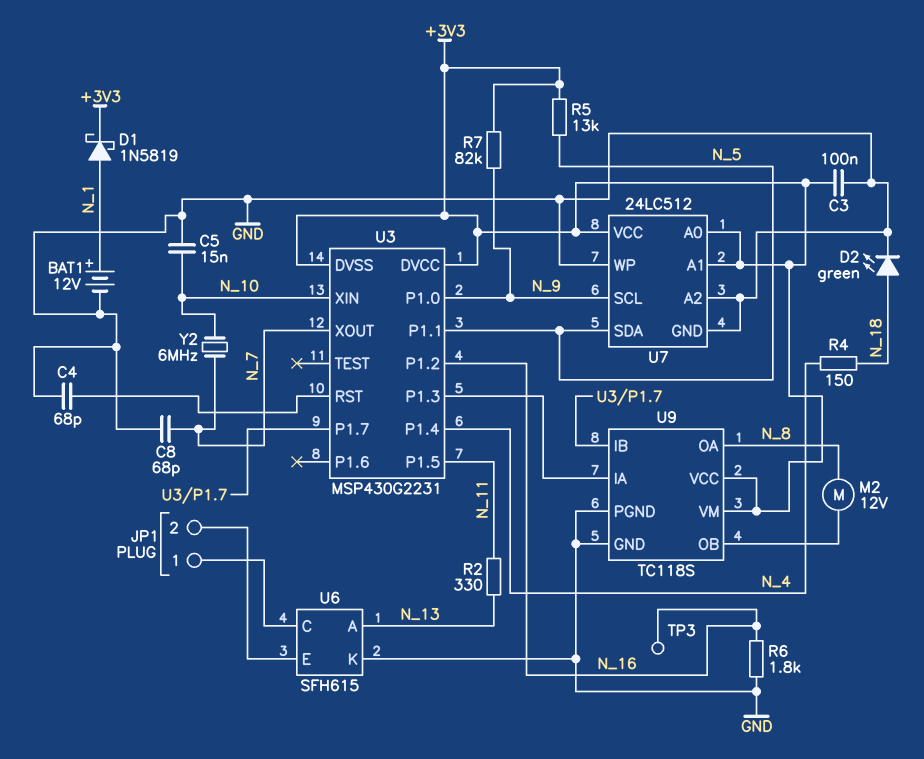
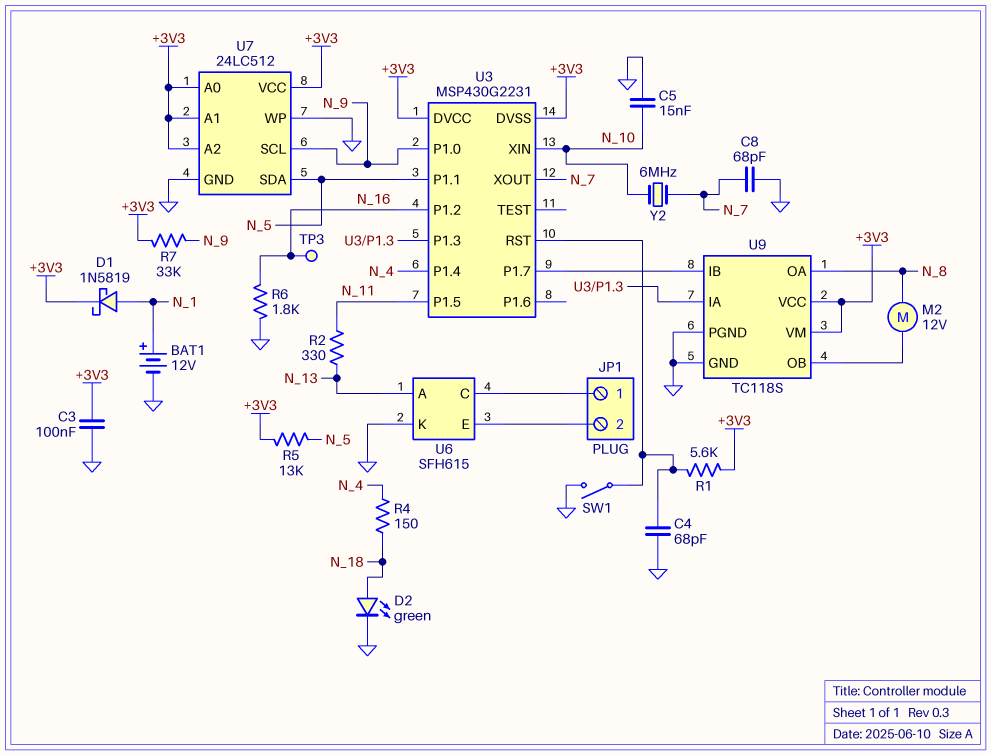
R1: none -> 5.6k (+3V3, U3/RST)
R7: 82k (+3V3, N_9) -> 33k (+3V3, N_9)
SW1: none -> switch (GND, U3/RST)
U7 pin A2: GND -> +3V3

